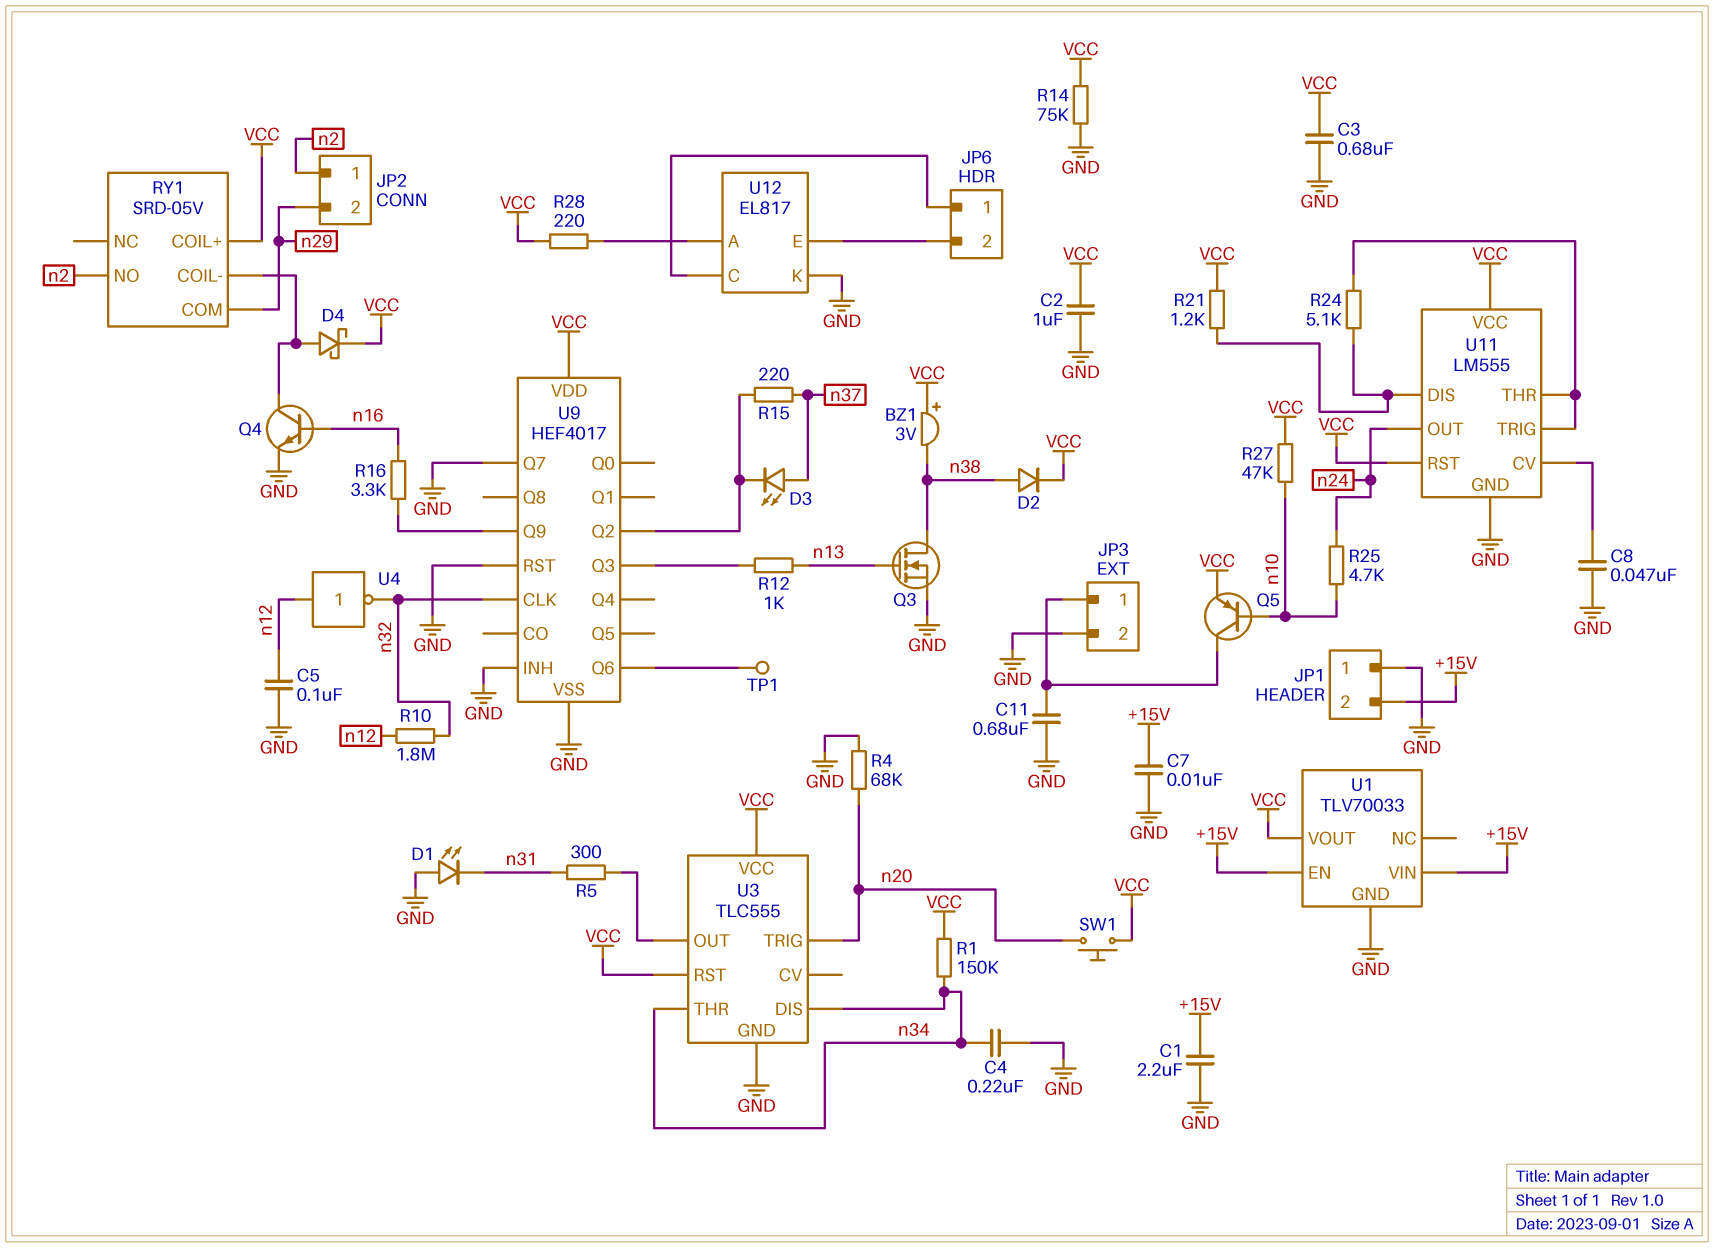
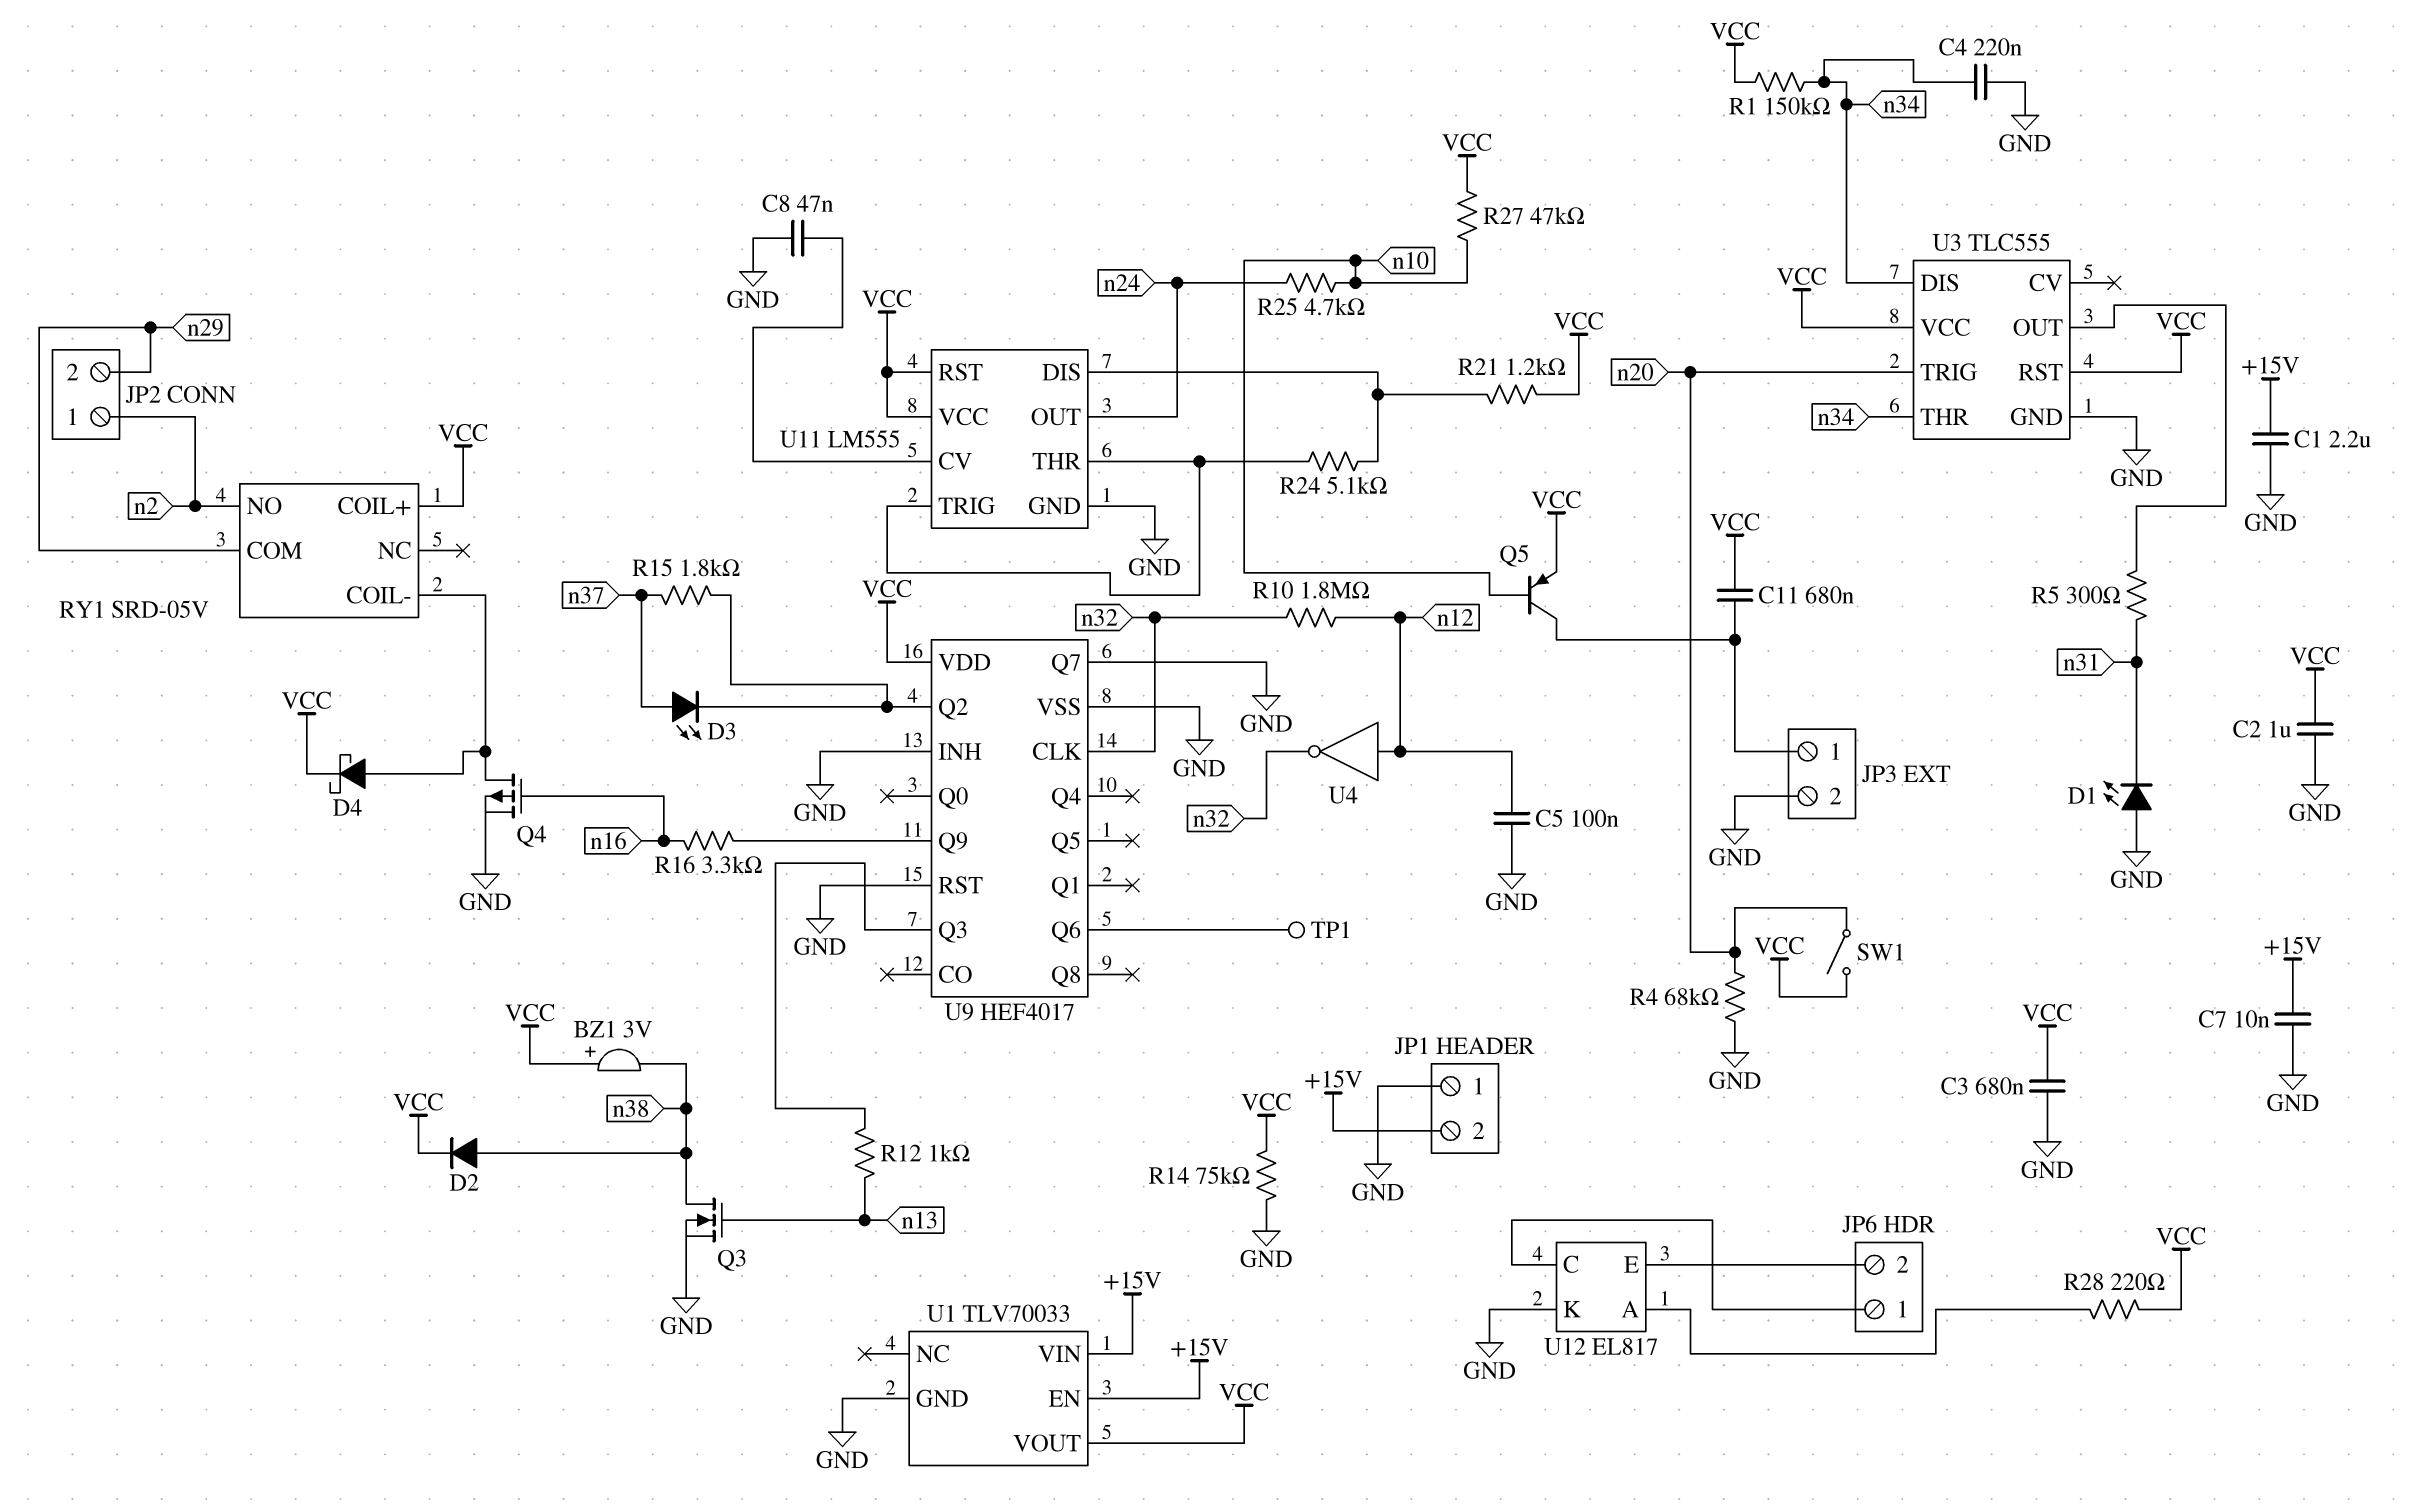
C11: 680nF (GND, JP3/1) -> 680nF (JP3/1, VCC)
Q4: NPN (B n16, C RY1/COIL-, E GND) -> PMOS (G n16, D RY1/COIL-, S GND)
R15: 220 (U9/Q2, n37) -> 1.8k (U9/Q2, n37)
SW1: button (VCC, n20) -> switch (VCC, n20)

